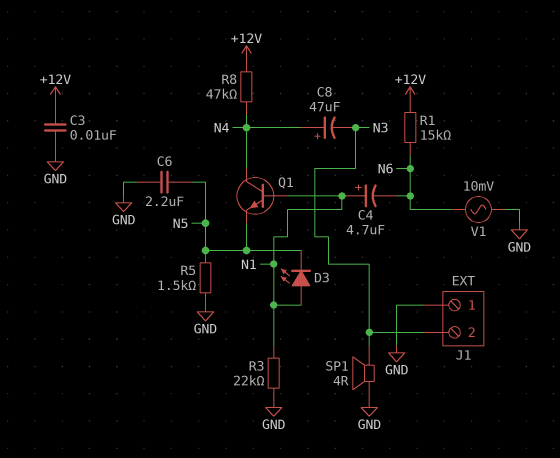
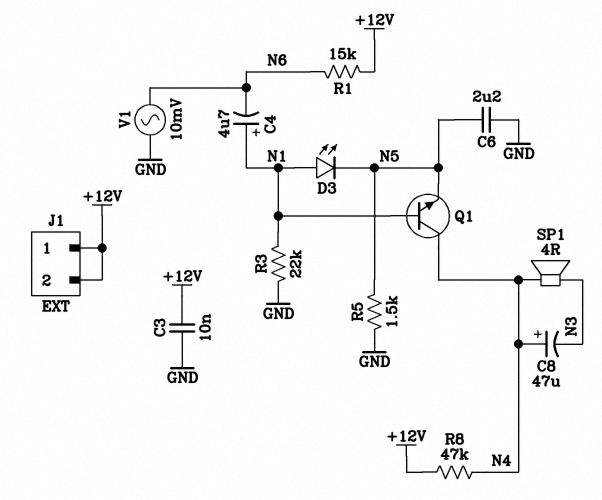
J1 pin 1: GND -> +12V
J1 pin 2: N3 -> +12V
SP1: speaker 4R (GND, N3) -> speaker 4R (N3, N4)

